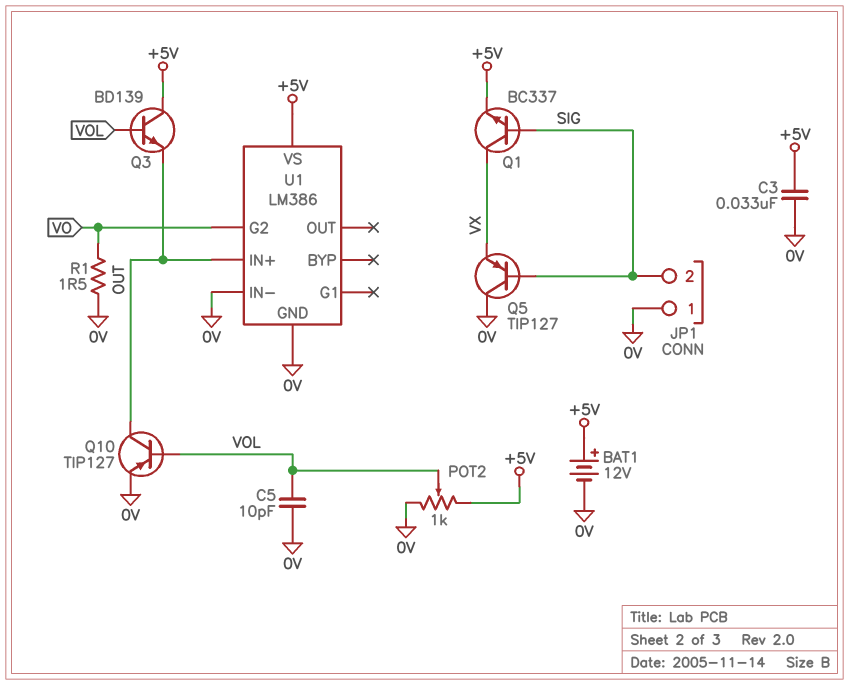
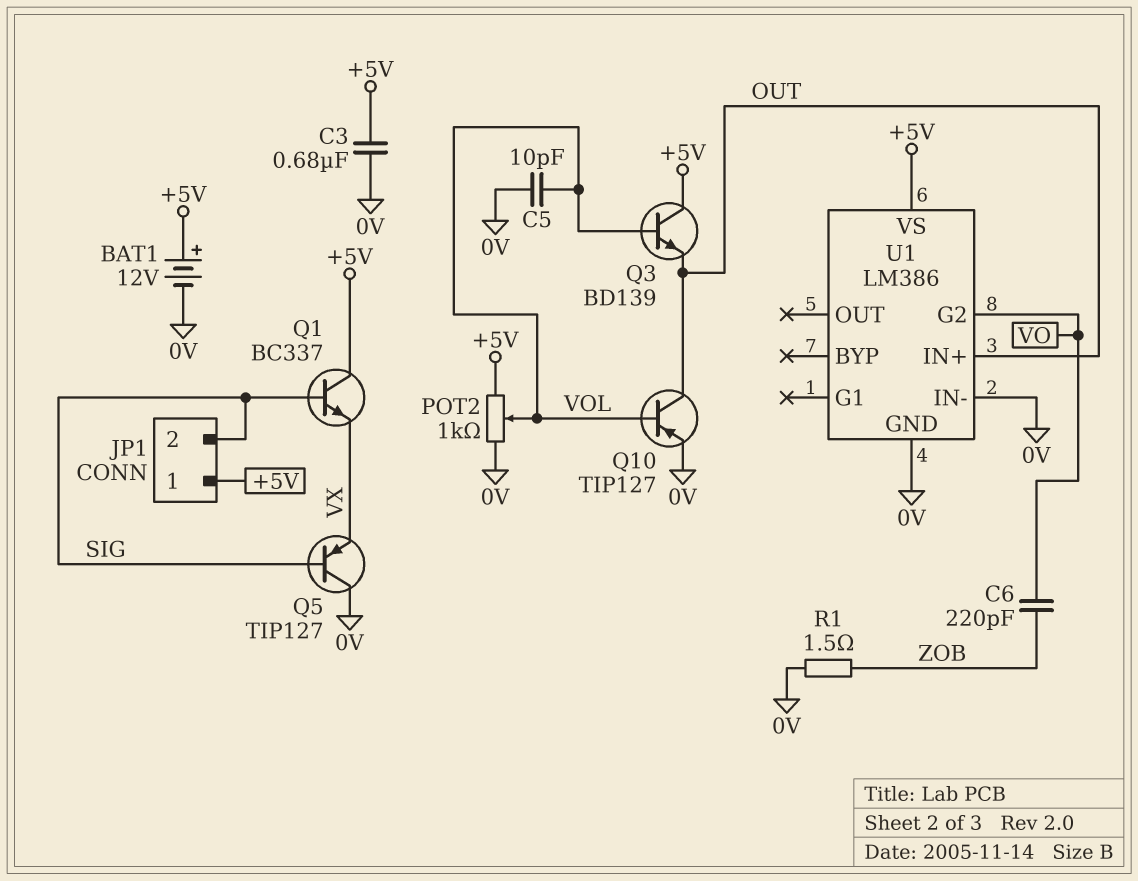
C3: 33nF (+5V, 0V) -> 680nF (+5V, 0V)
C6: none -> 220pF (VO, ZOB)
JP1 pin 1: 0V -> +5V
Q1: NPN BC337 (B SIG, C VX, E +5V) -> NPN BC337 (B SIG, C +5V, E VX)
R1: 1.5 (0V, VO) -> 1.5 (0V, ZOB)

